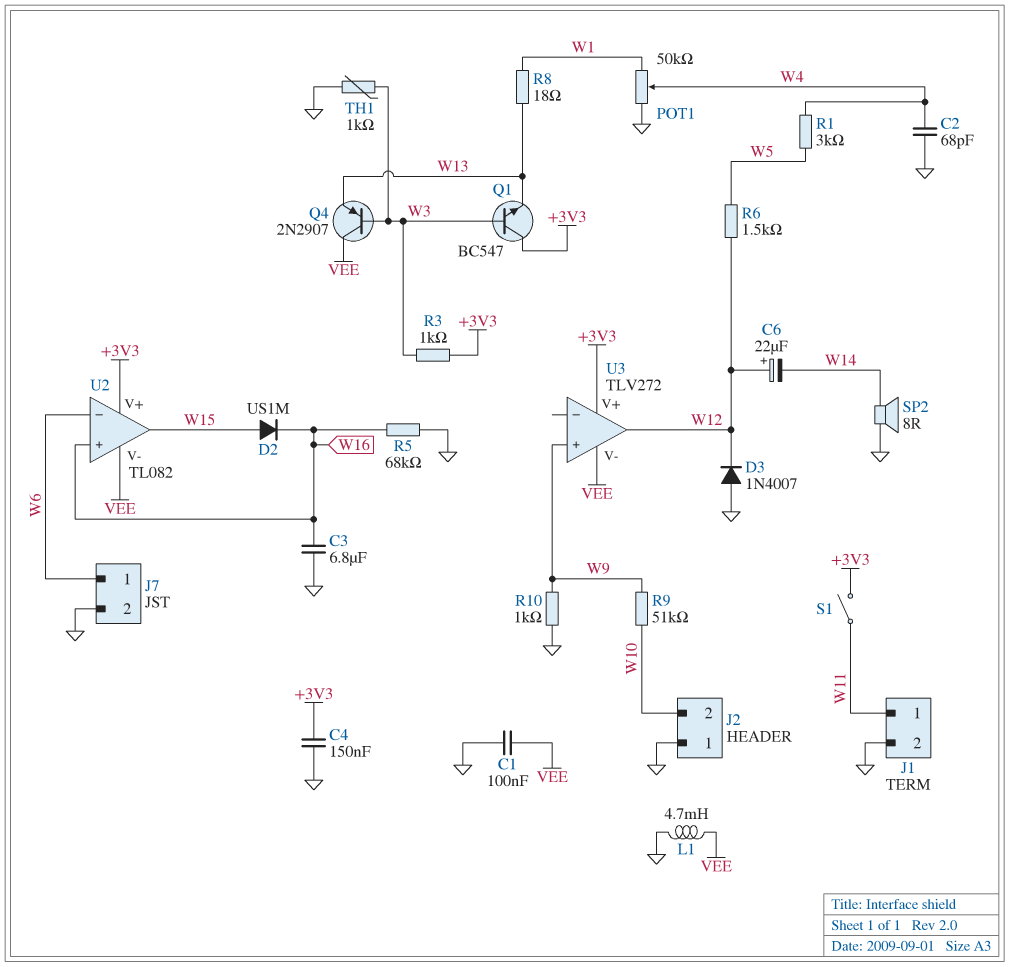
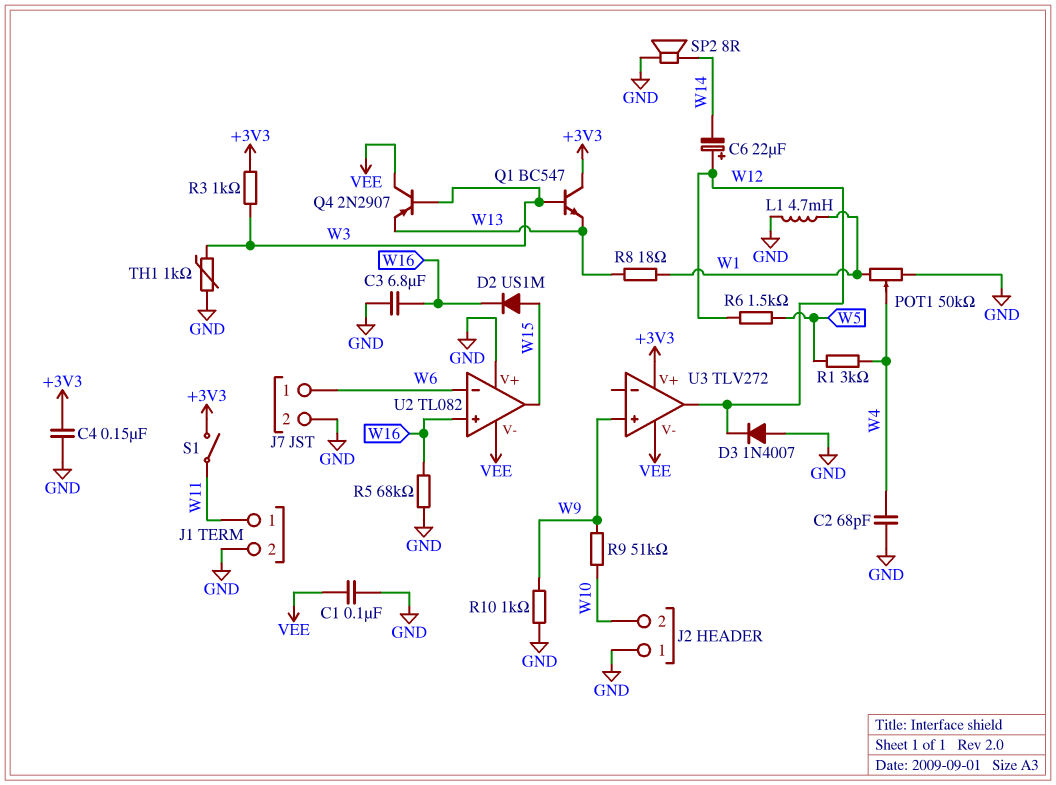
L1: 4.7mH (GND, VEE) -> 4.7mH (GND, W1)
U2 pin V+: +3V3 -> GND

